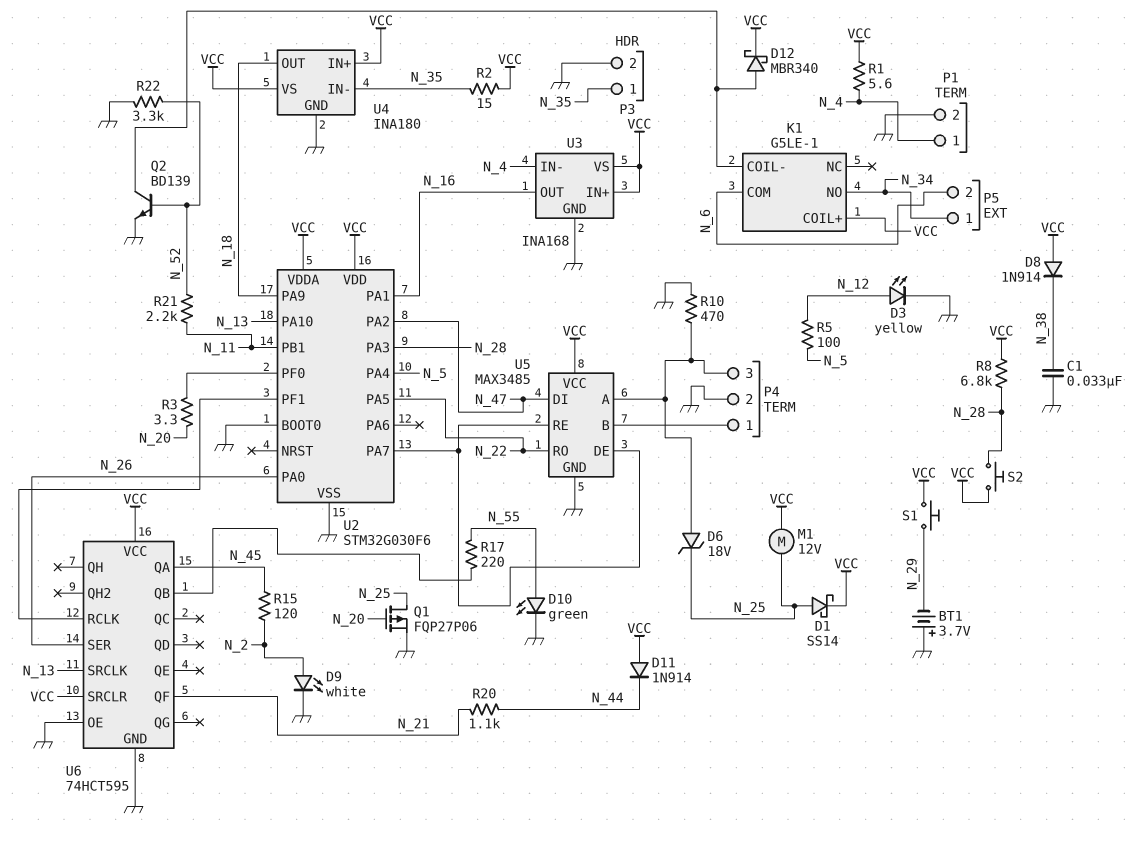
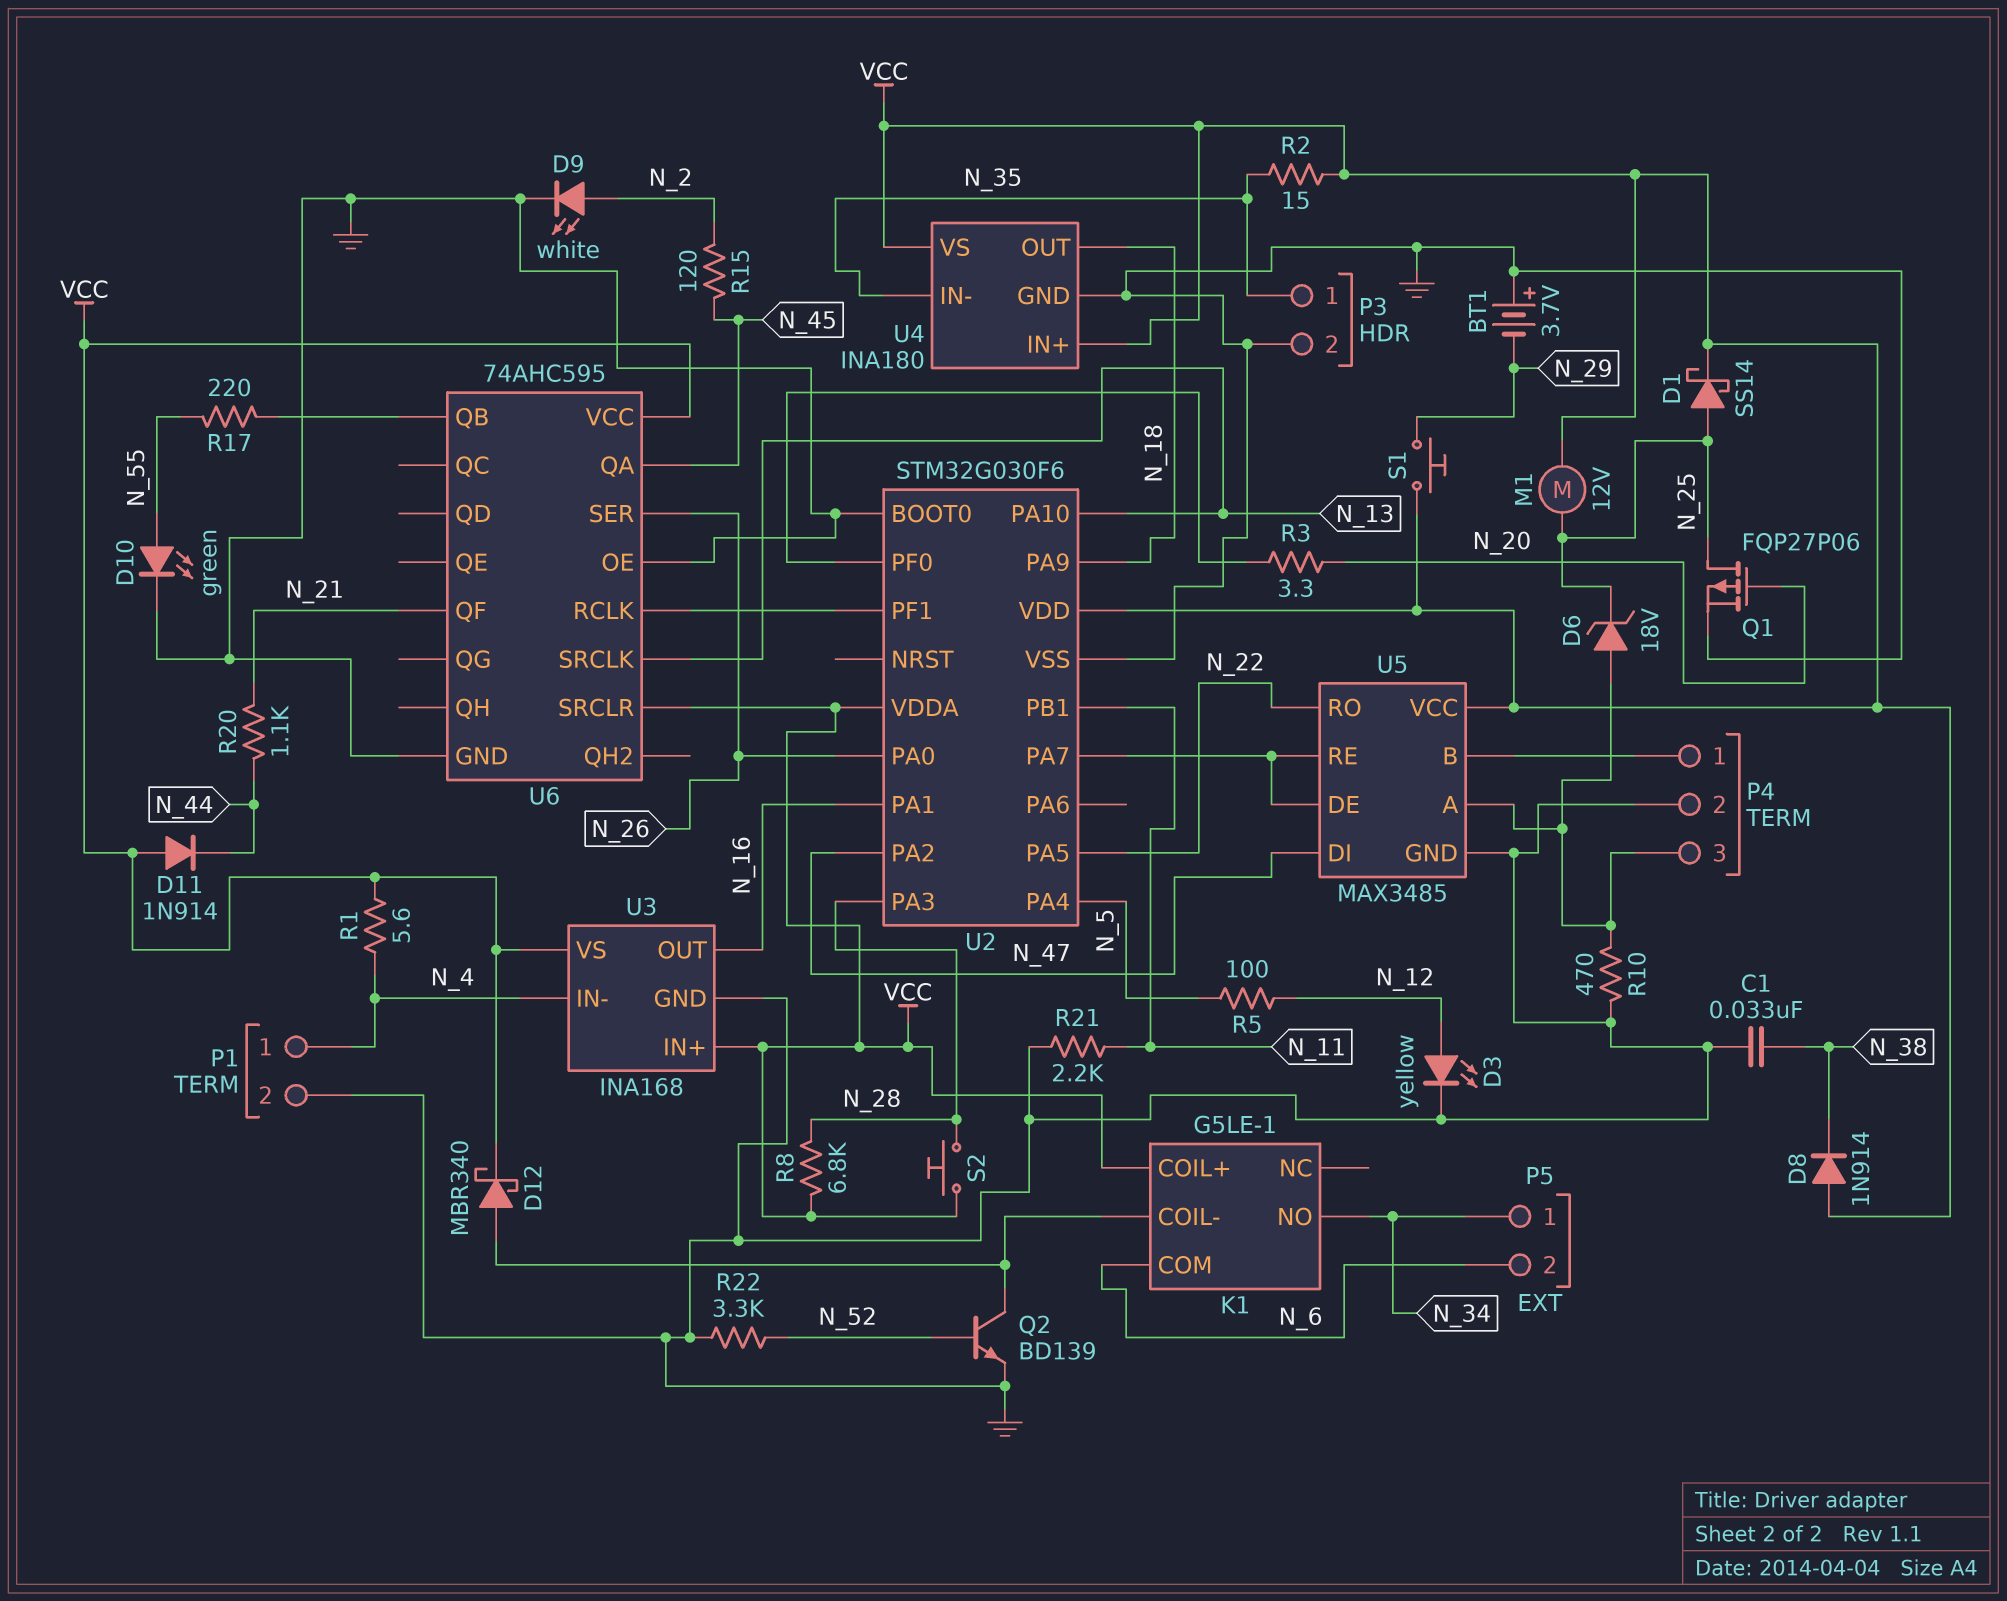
R21: 2.2k (N_11, N_52) -> 2.2k (GND, N_11)
U6: 74HCT595 -> 74AHC595

